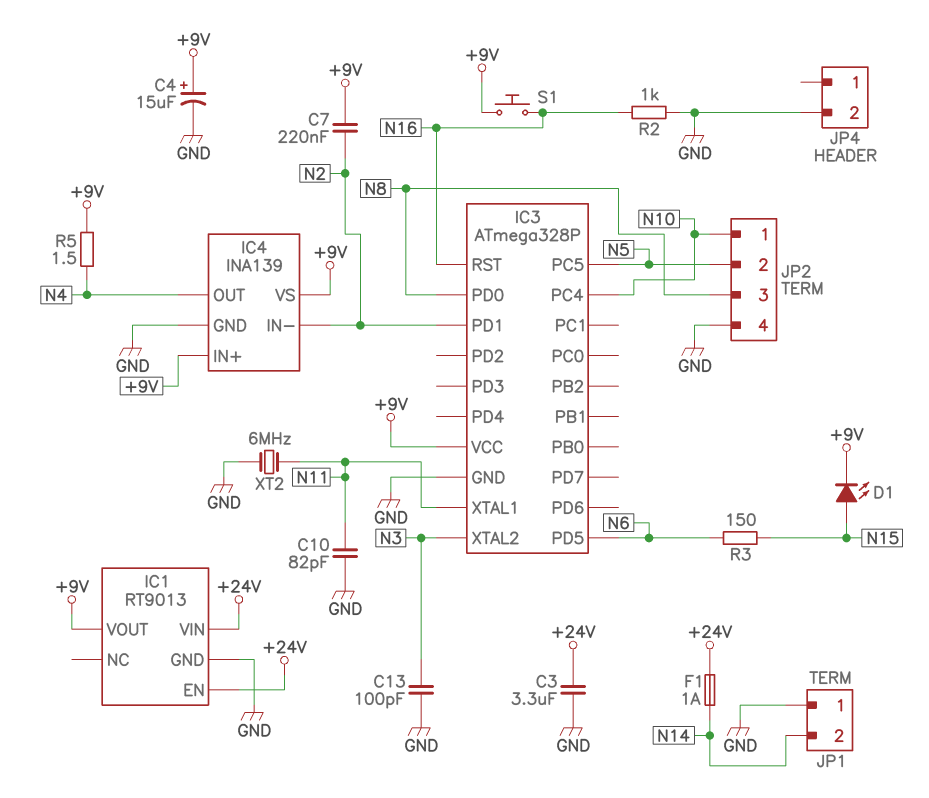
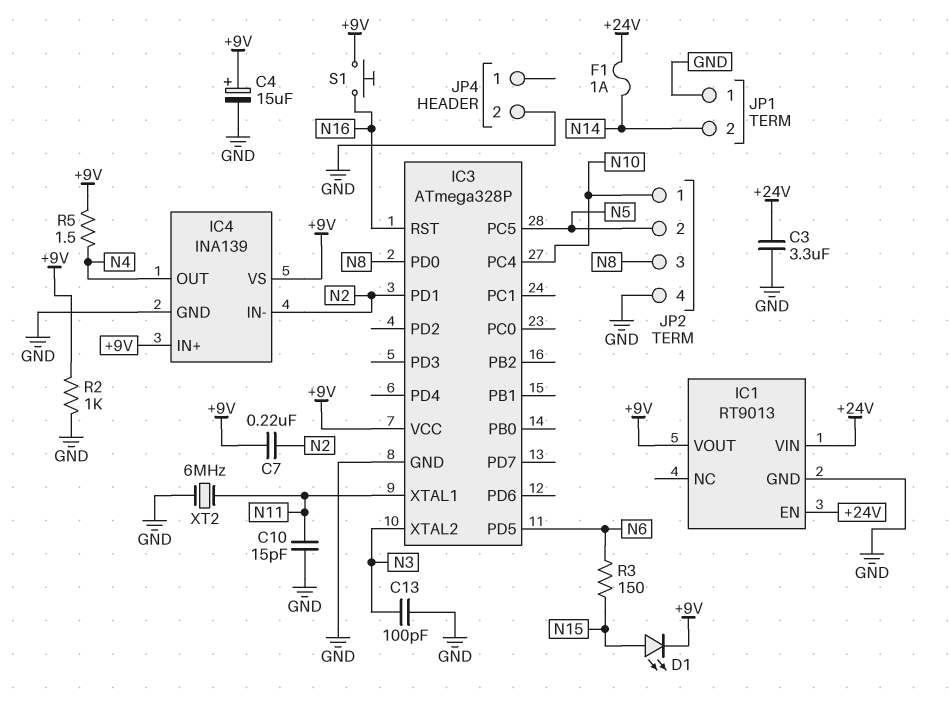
C10: 82pF (GND, N11) -> 15pF (GND, N11)
R2: 1k (GND, N16) -> 1k (+9V, GND)

